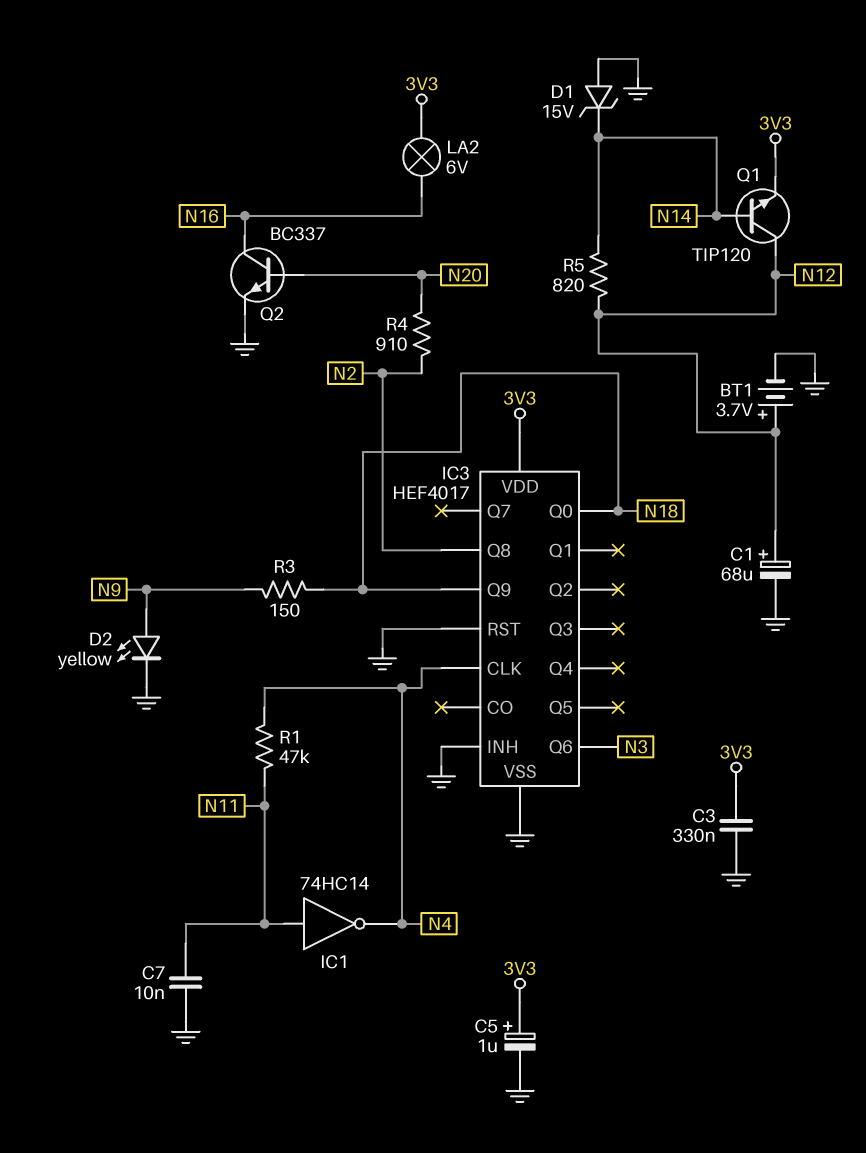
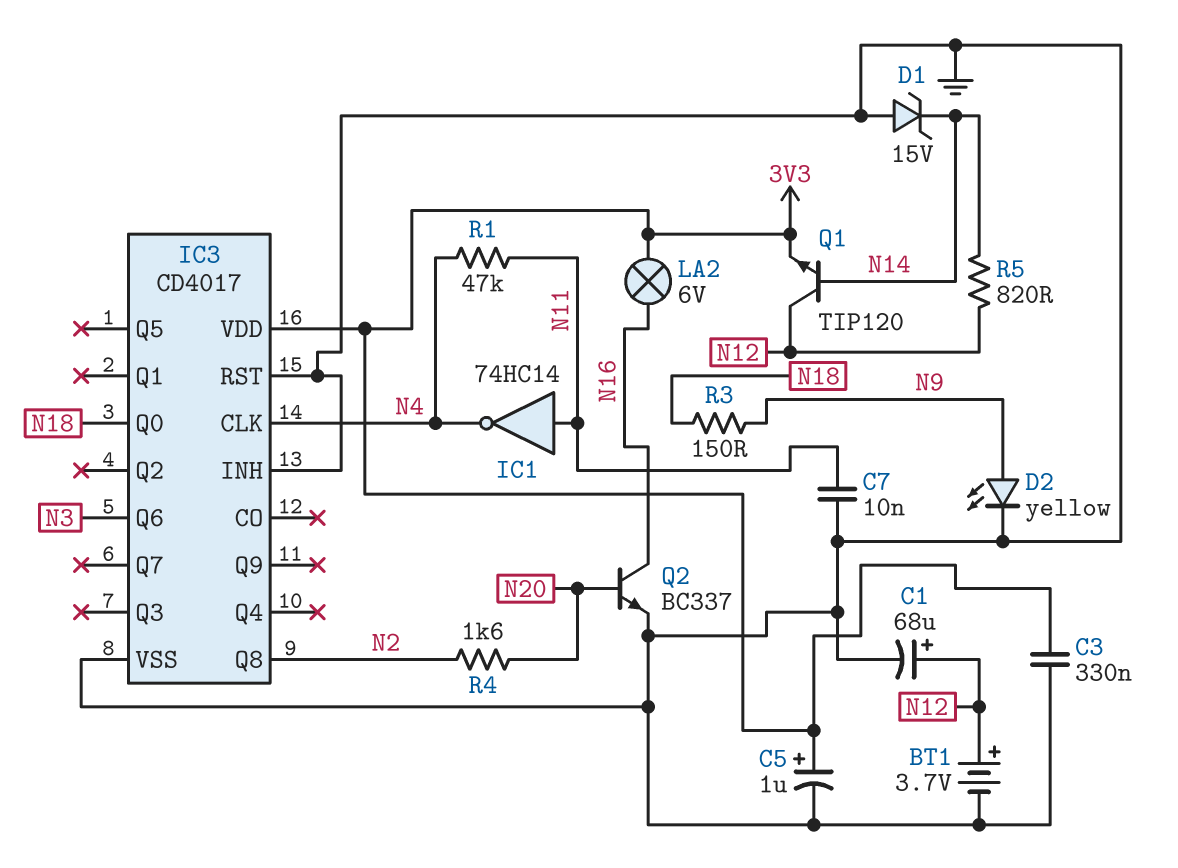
IC3: HEF4017 -> CD4017
IC3 pin Q9: N18 -> none
R4: 910 (N2, N20) -> 1.6k (N2, N20)

